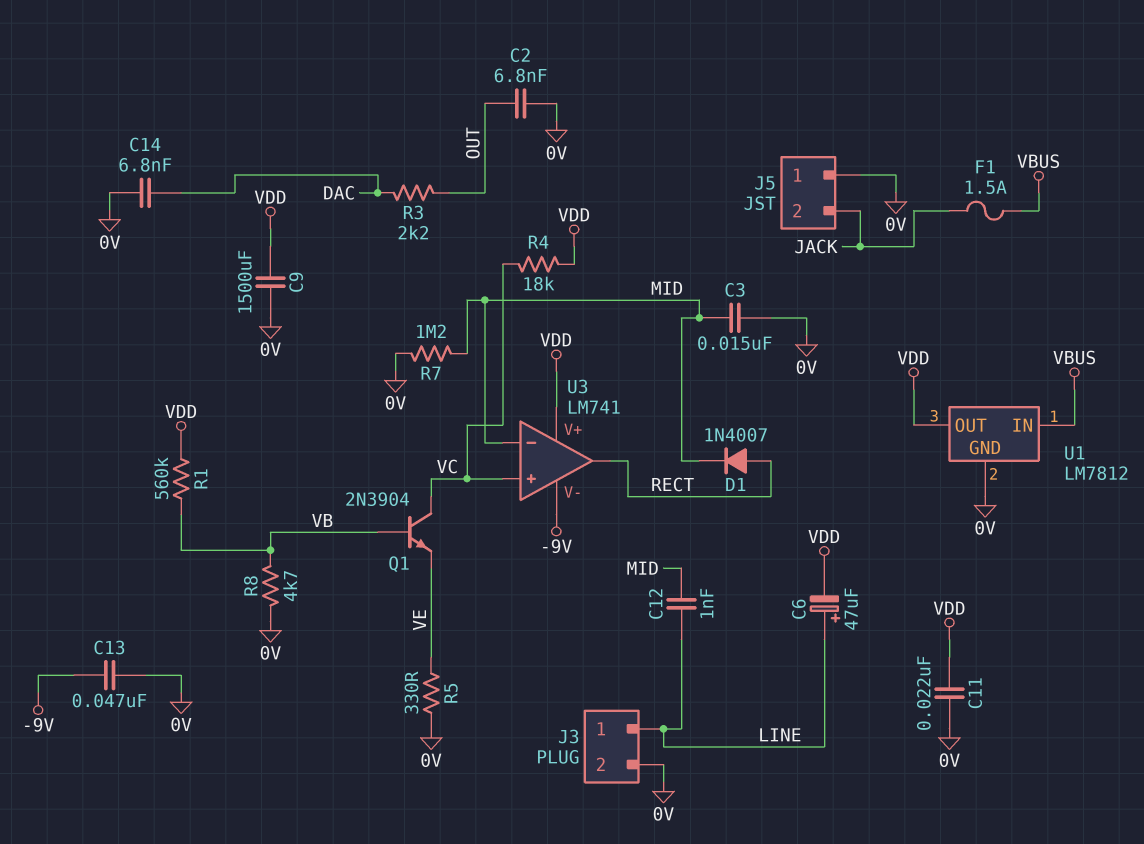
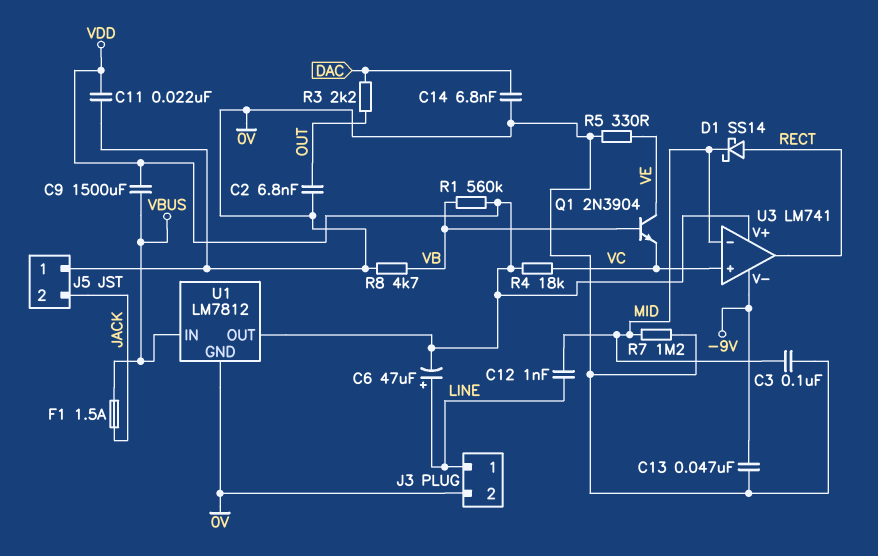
C3: 15nF (0V, MID) -> 100nF (0V, MID)
C9: 1500uF (0V, VDD) -> 1500uF (VBUS, VDD)
D1: diode 1N4007 (A RECT, K MID) -> schottky SS14 (A RECT, K MID)
Q1: NPN 2N3904 (B VB, C VC, E VE) -> NPN 2N3904 (B VB, C VE, E VC)

